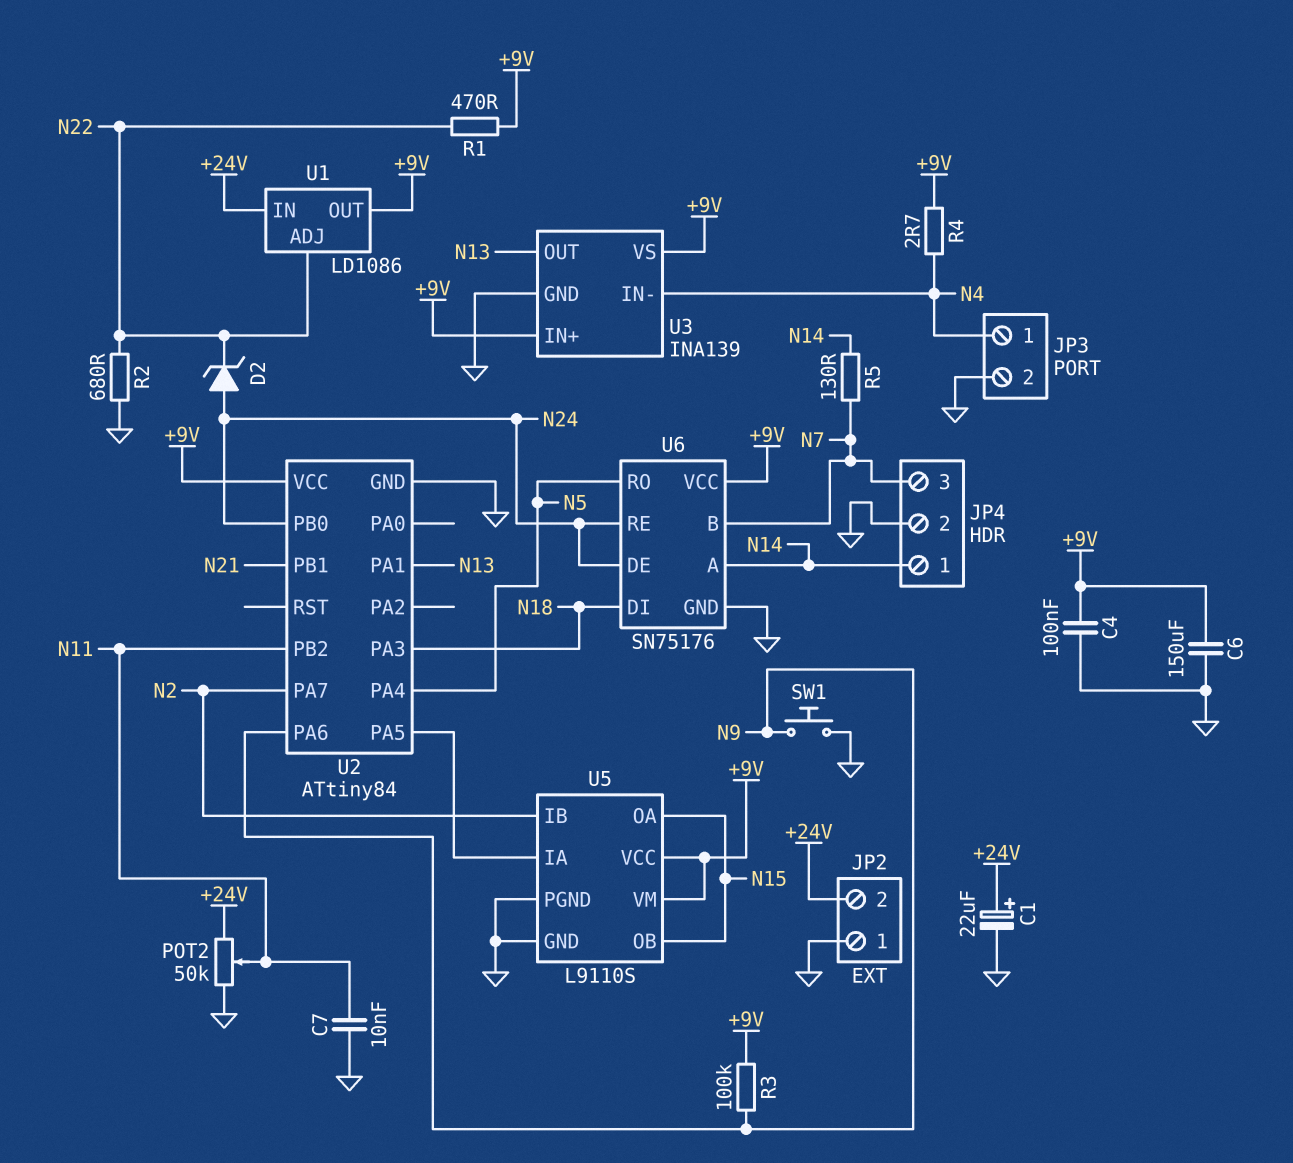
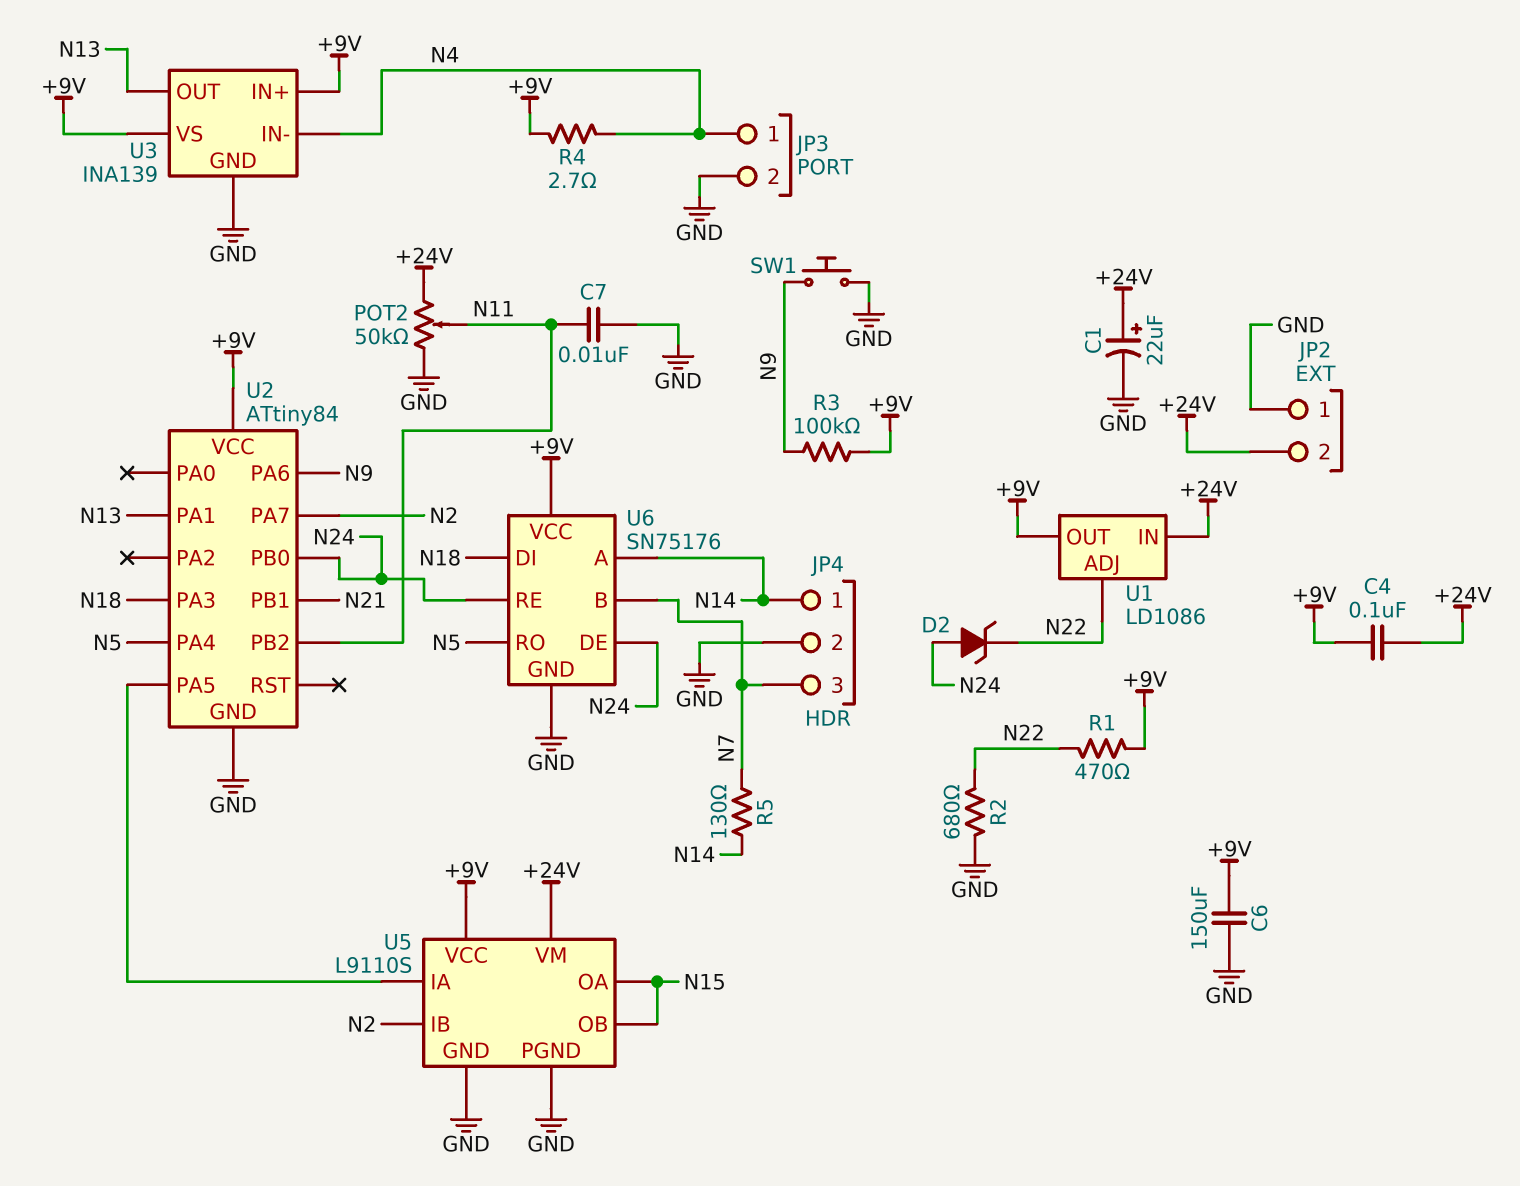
C4: 100nF (+9V, GND) -> 100nF (+9V, +24V)
U5 pin VM: +9V -> +24V

